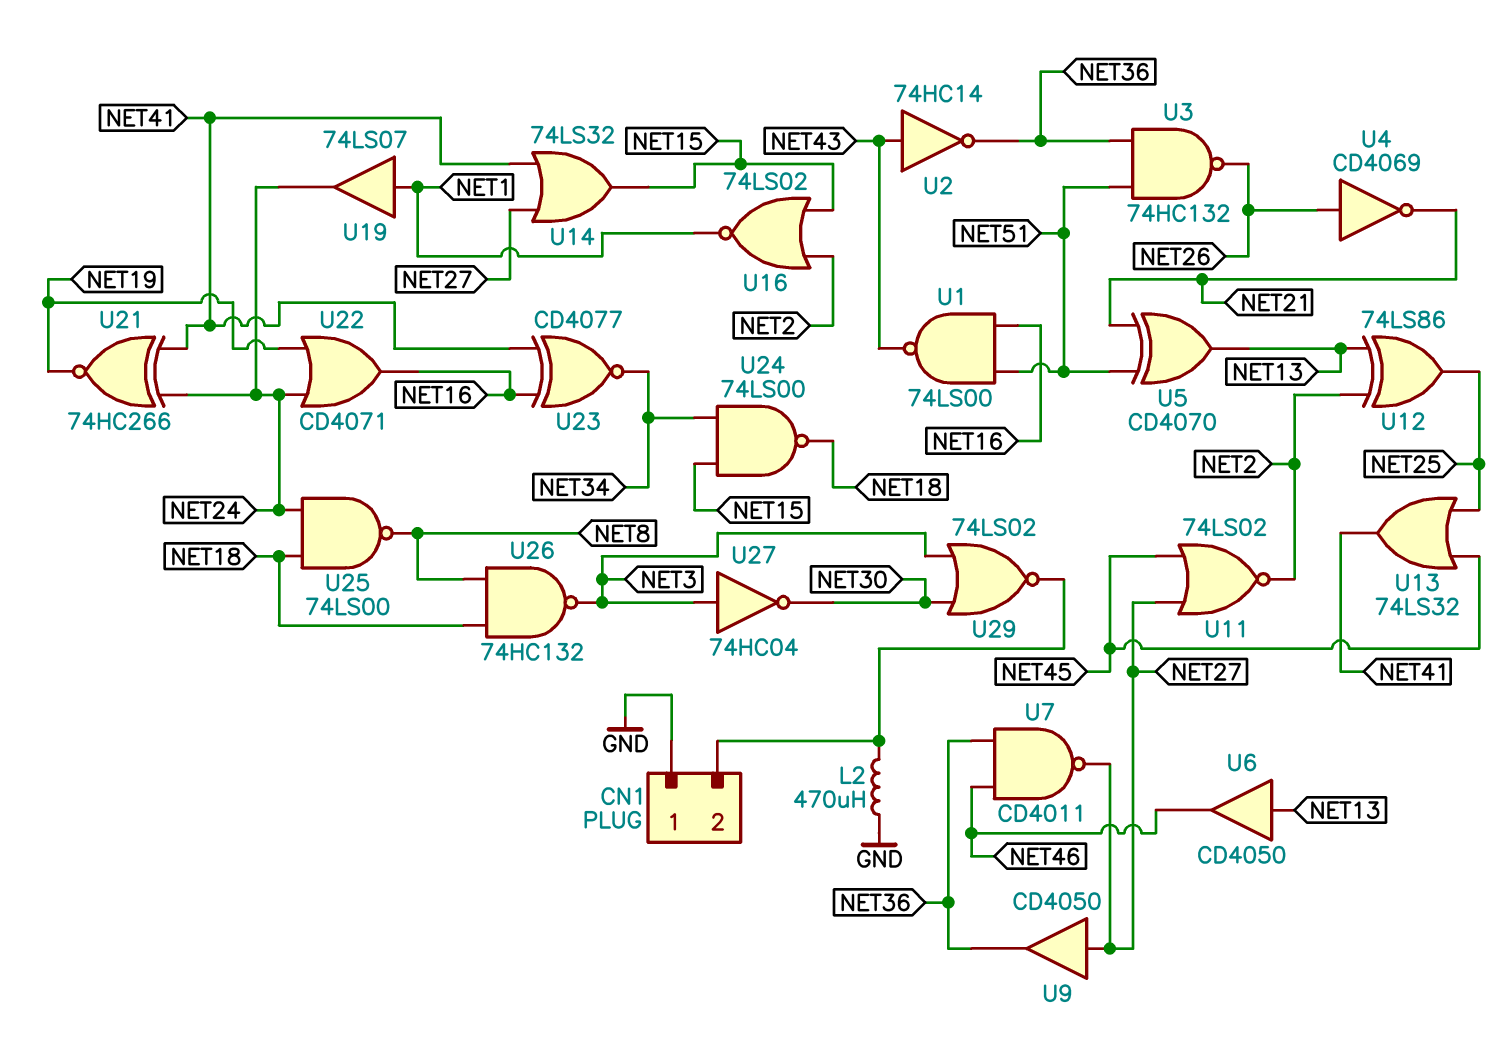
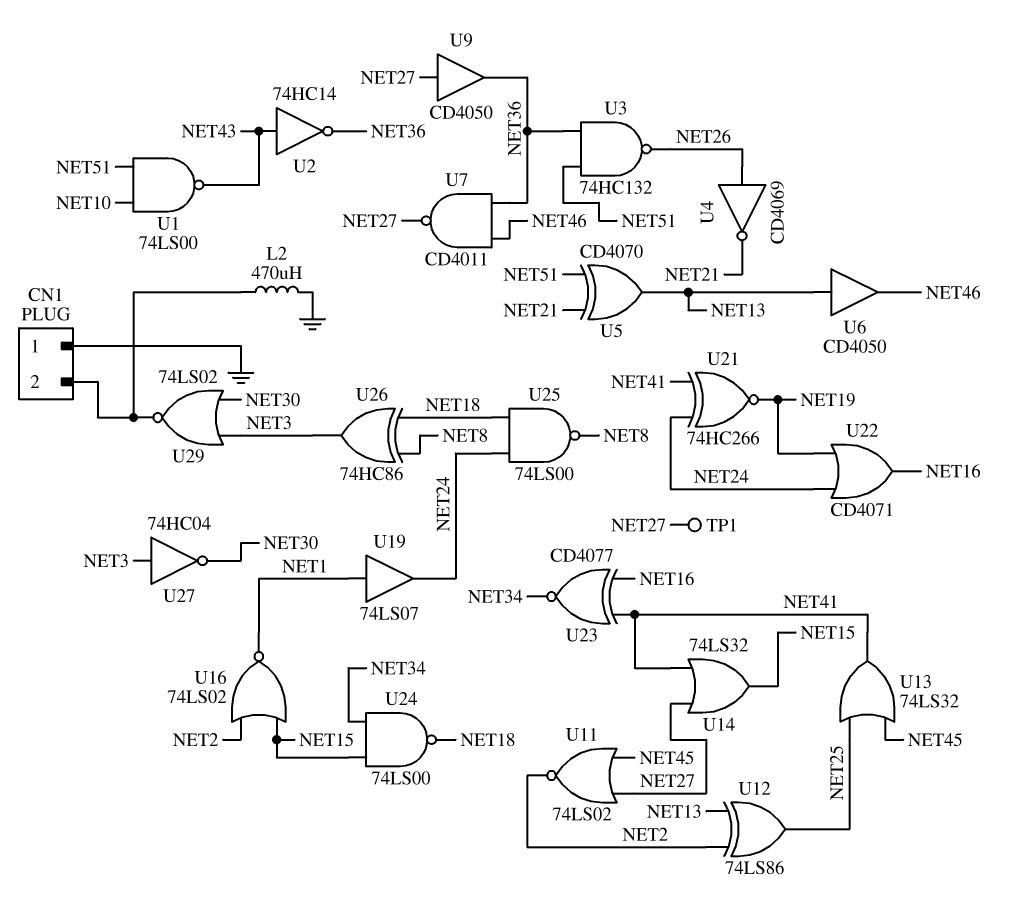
TP1: none -> test point (NET27)
U1: NAND 74LS00 (in NET16, in NET51, out NET43) -> NAND 74LS00 (in NET10, in NET51, out NET43)
U26: NAND 74HC132 (in NET8, in NET18, out NET3) -> XOR 74HC86 (in NET8, in NET18, out NET3)

